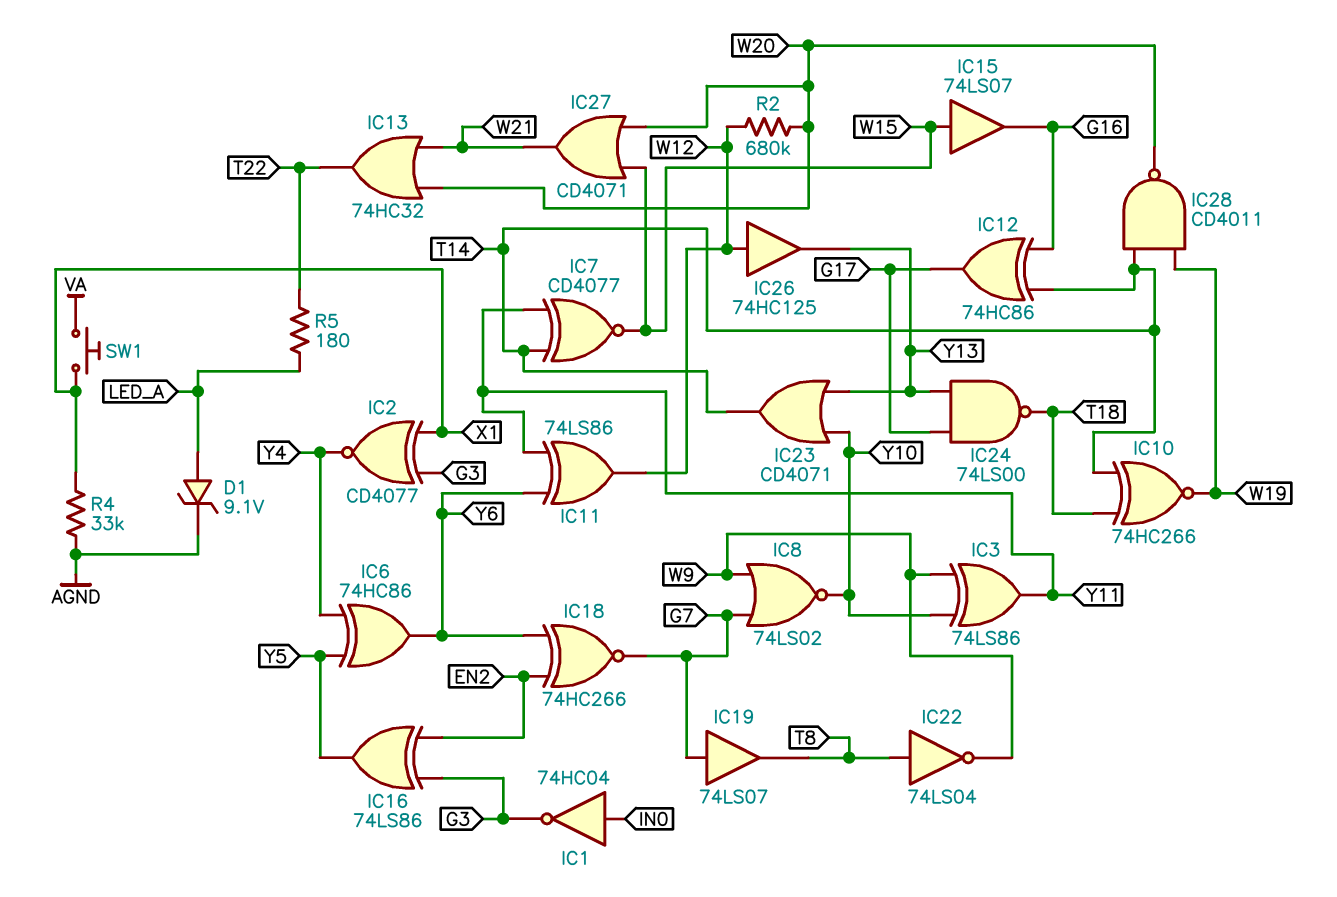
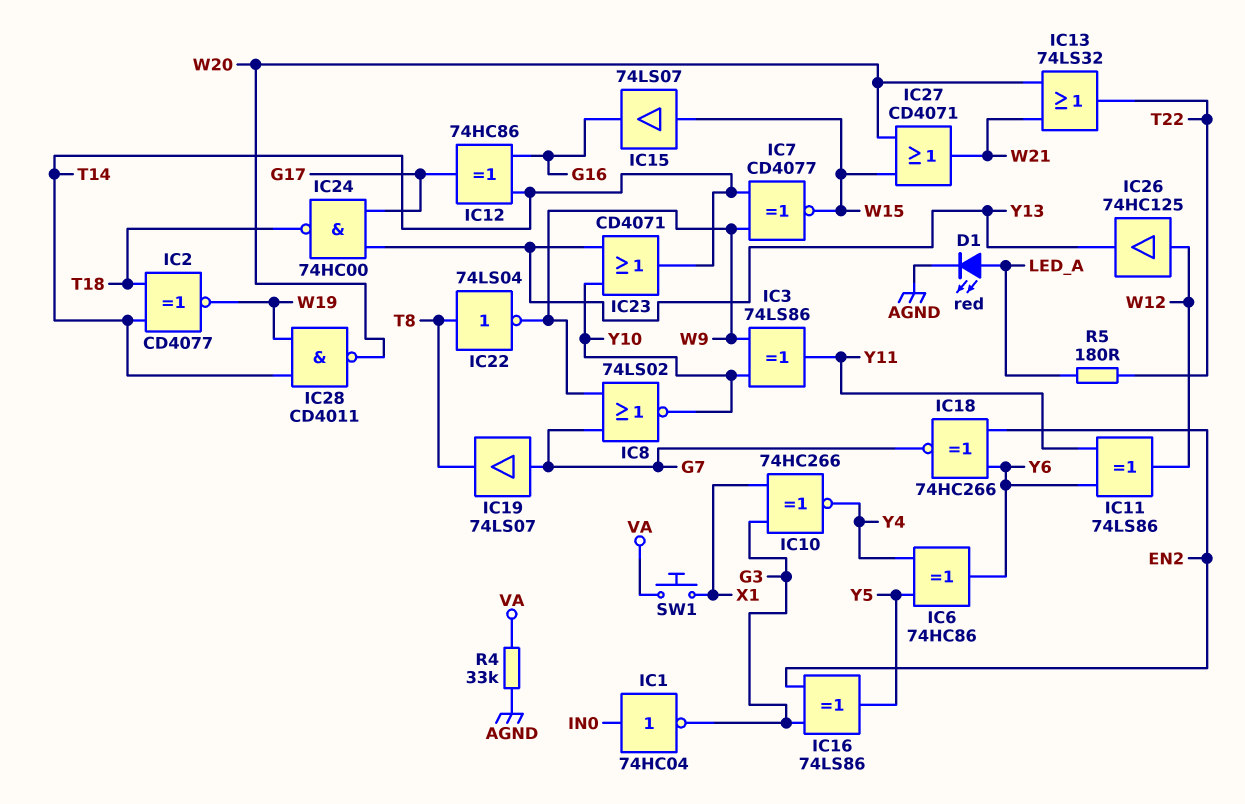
D1: zener 9.1V (A LED_A, K AGND) -> LED red (A LED_A, K AGND)
IC2: XNOR CD4077 (in G3, in X1, out Y4) -> XNOR CD4077 (in T14, in T18, out W19)
IC7: XNOR CD4077 (in T14, in Y11, out W15) -> XNOR CD4077 (in T14, in W9, out W15)
IC10: XNOR 74HC266 (in T14, in T18, out W19) -> XNOR 74HC266 (in G3, in X1, out Y4)
IC13: OR 74HC32 (in W20, in W21, out T22) -> OR 74LS32 (in W20, in W21, out T22)
IC24: NAND 74LS00 (in G17, in Y13, out T18) -> NAND 74HC00 (in G17, in Y13, out T18)
R2: 680k (W12, W20) -> none
R4: 33k (AGND, X1) -> 33k (AGND, VA)

